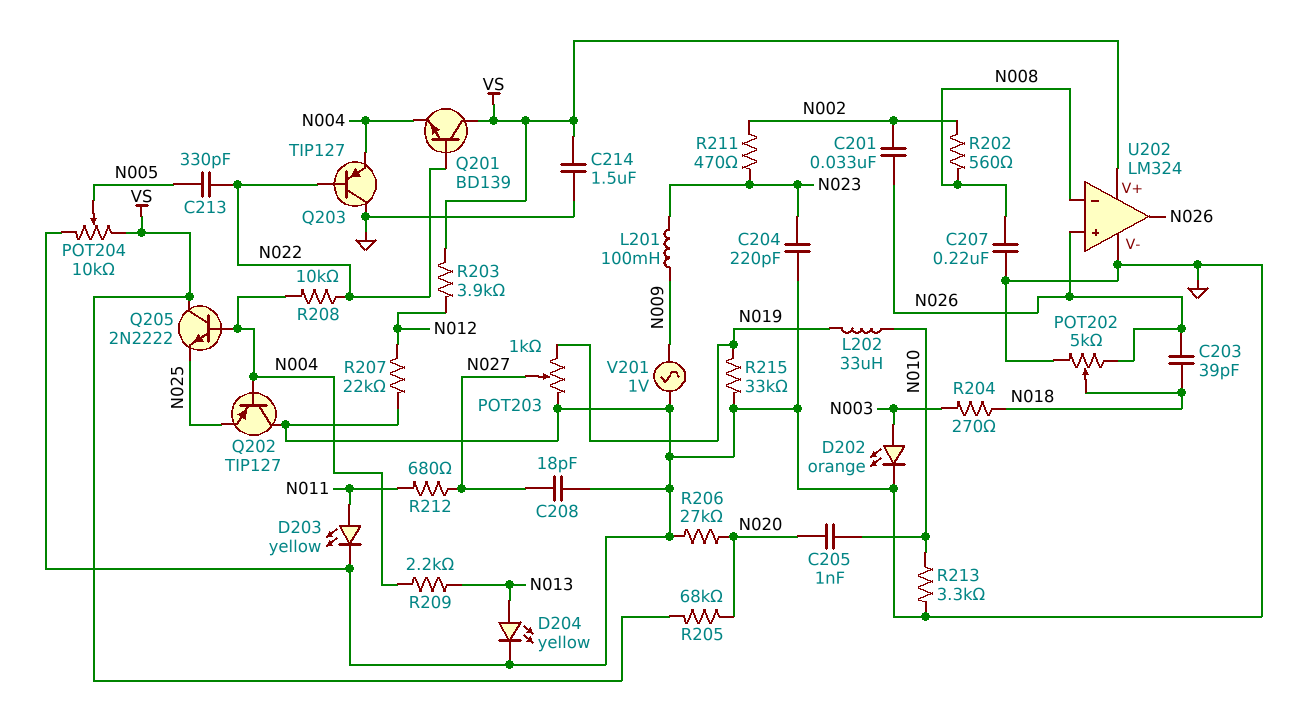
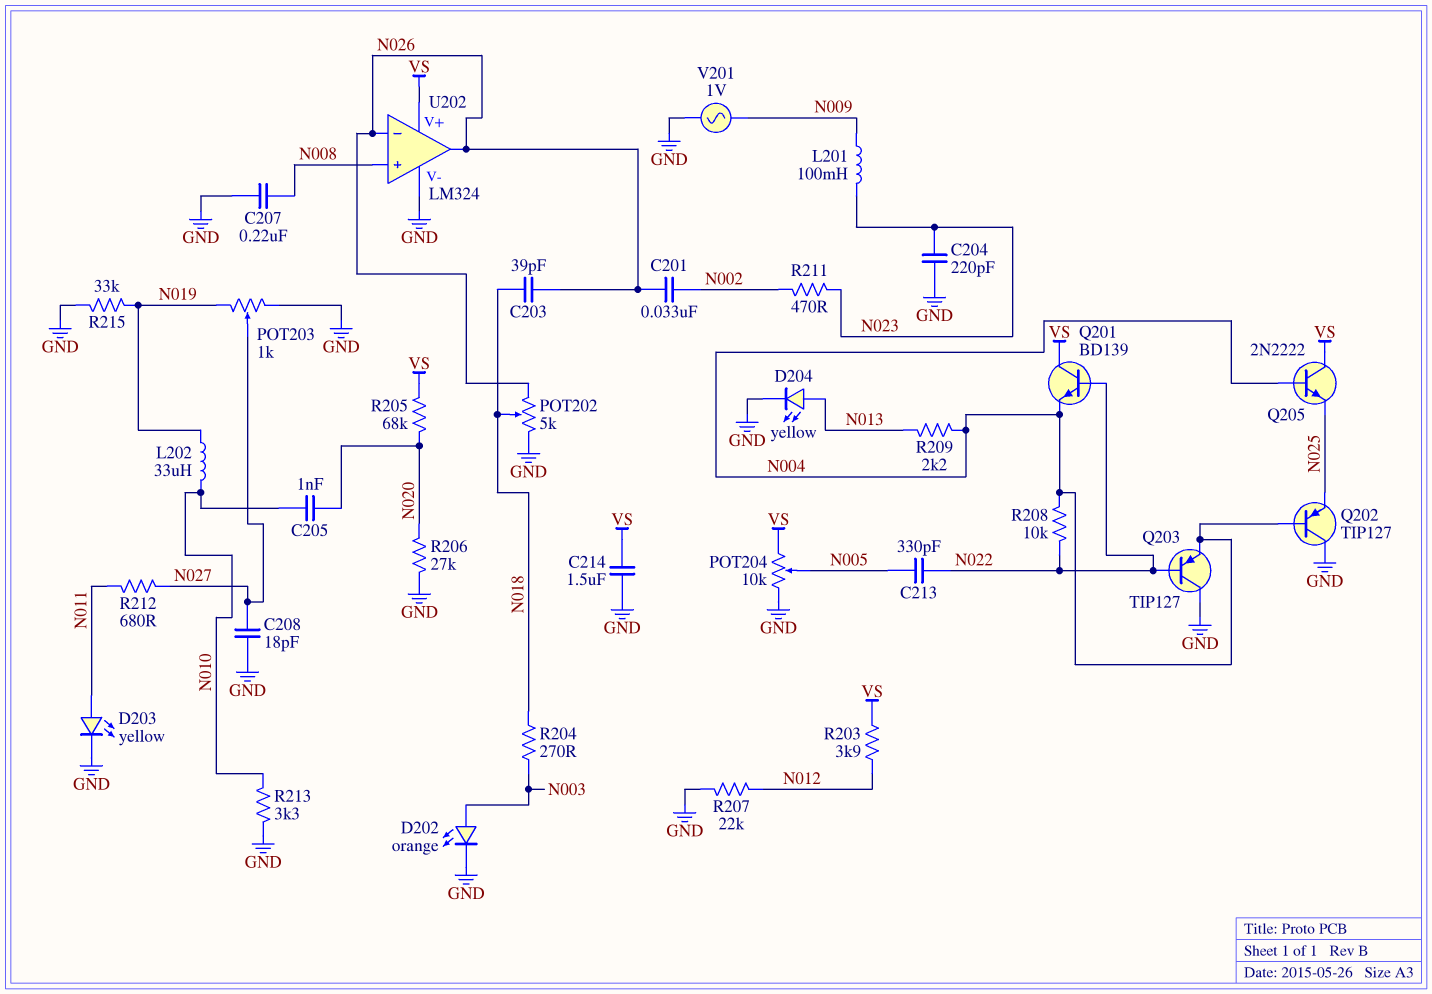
R202: 560 (N002, N008) -> none
U202 pin in+: N026 -> N008
U202 pin in-: N008 -> N026

